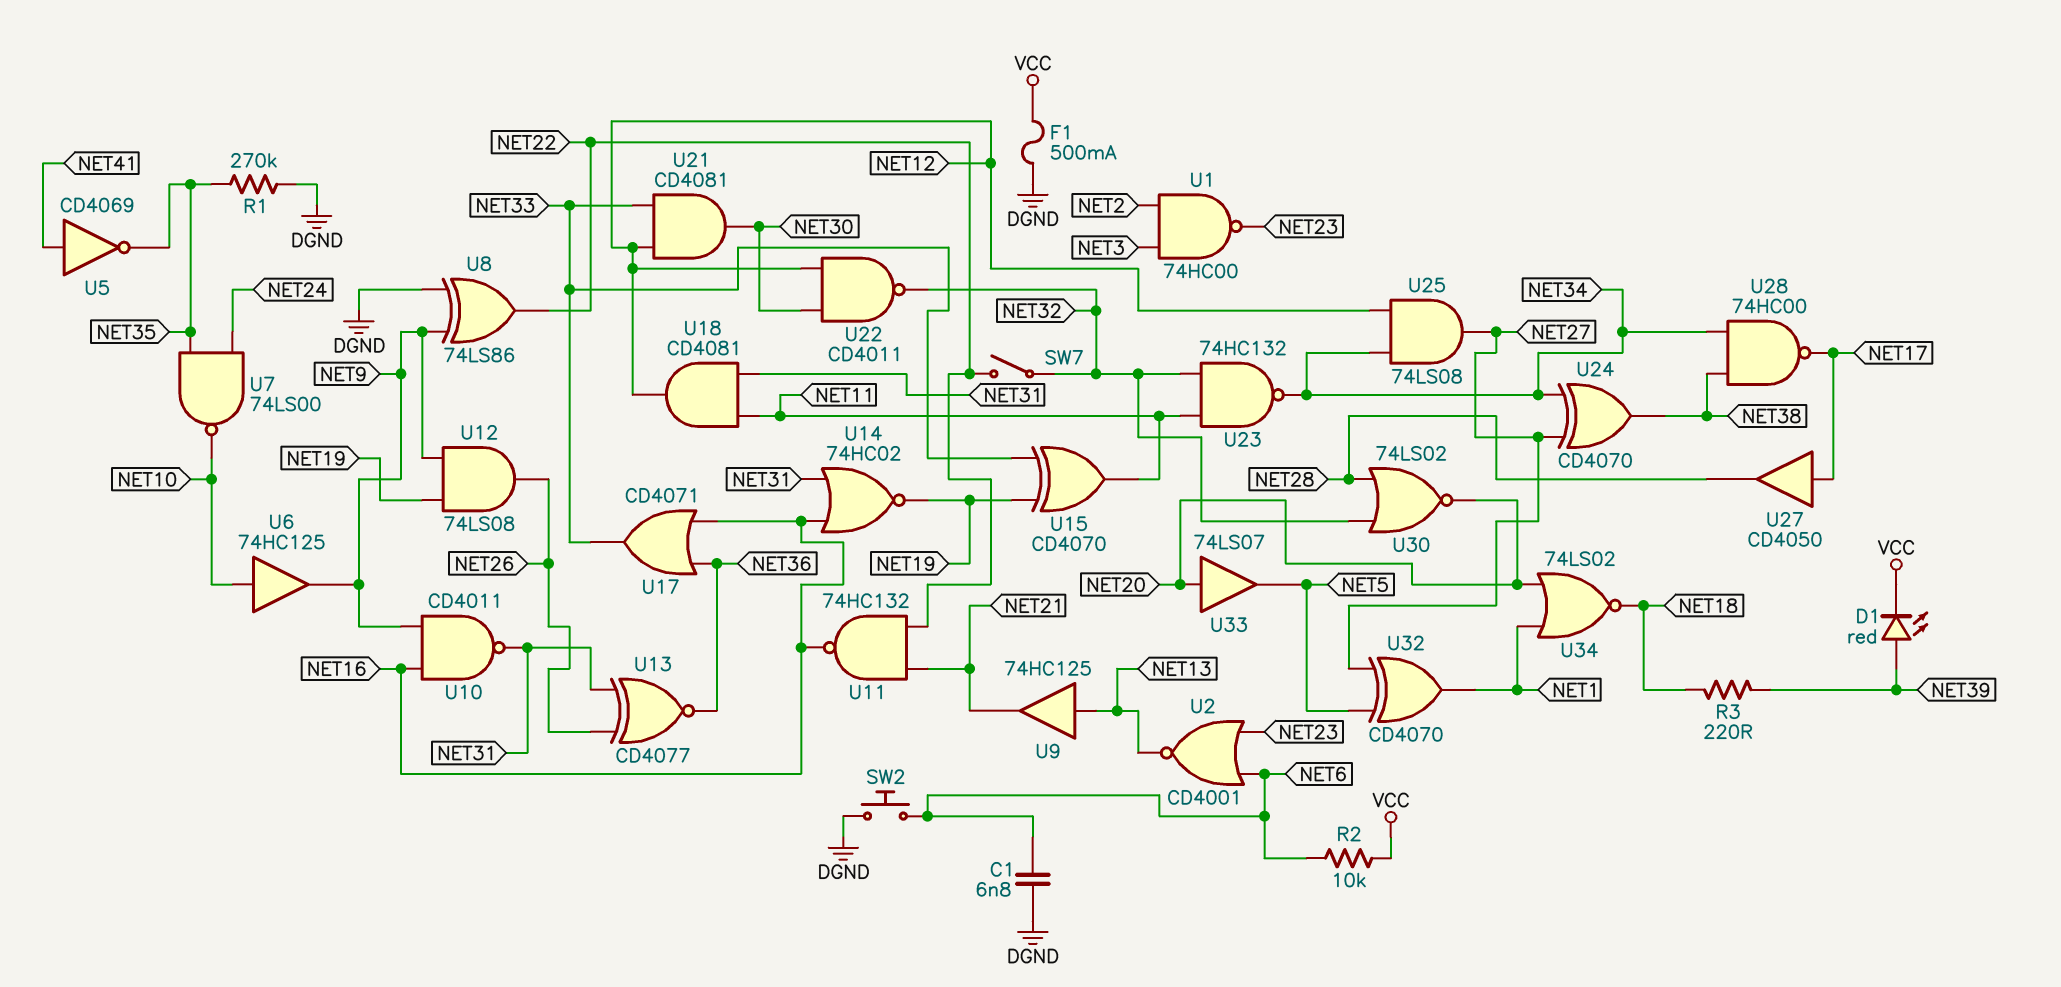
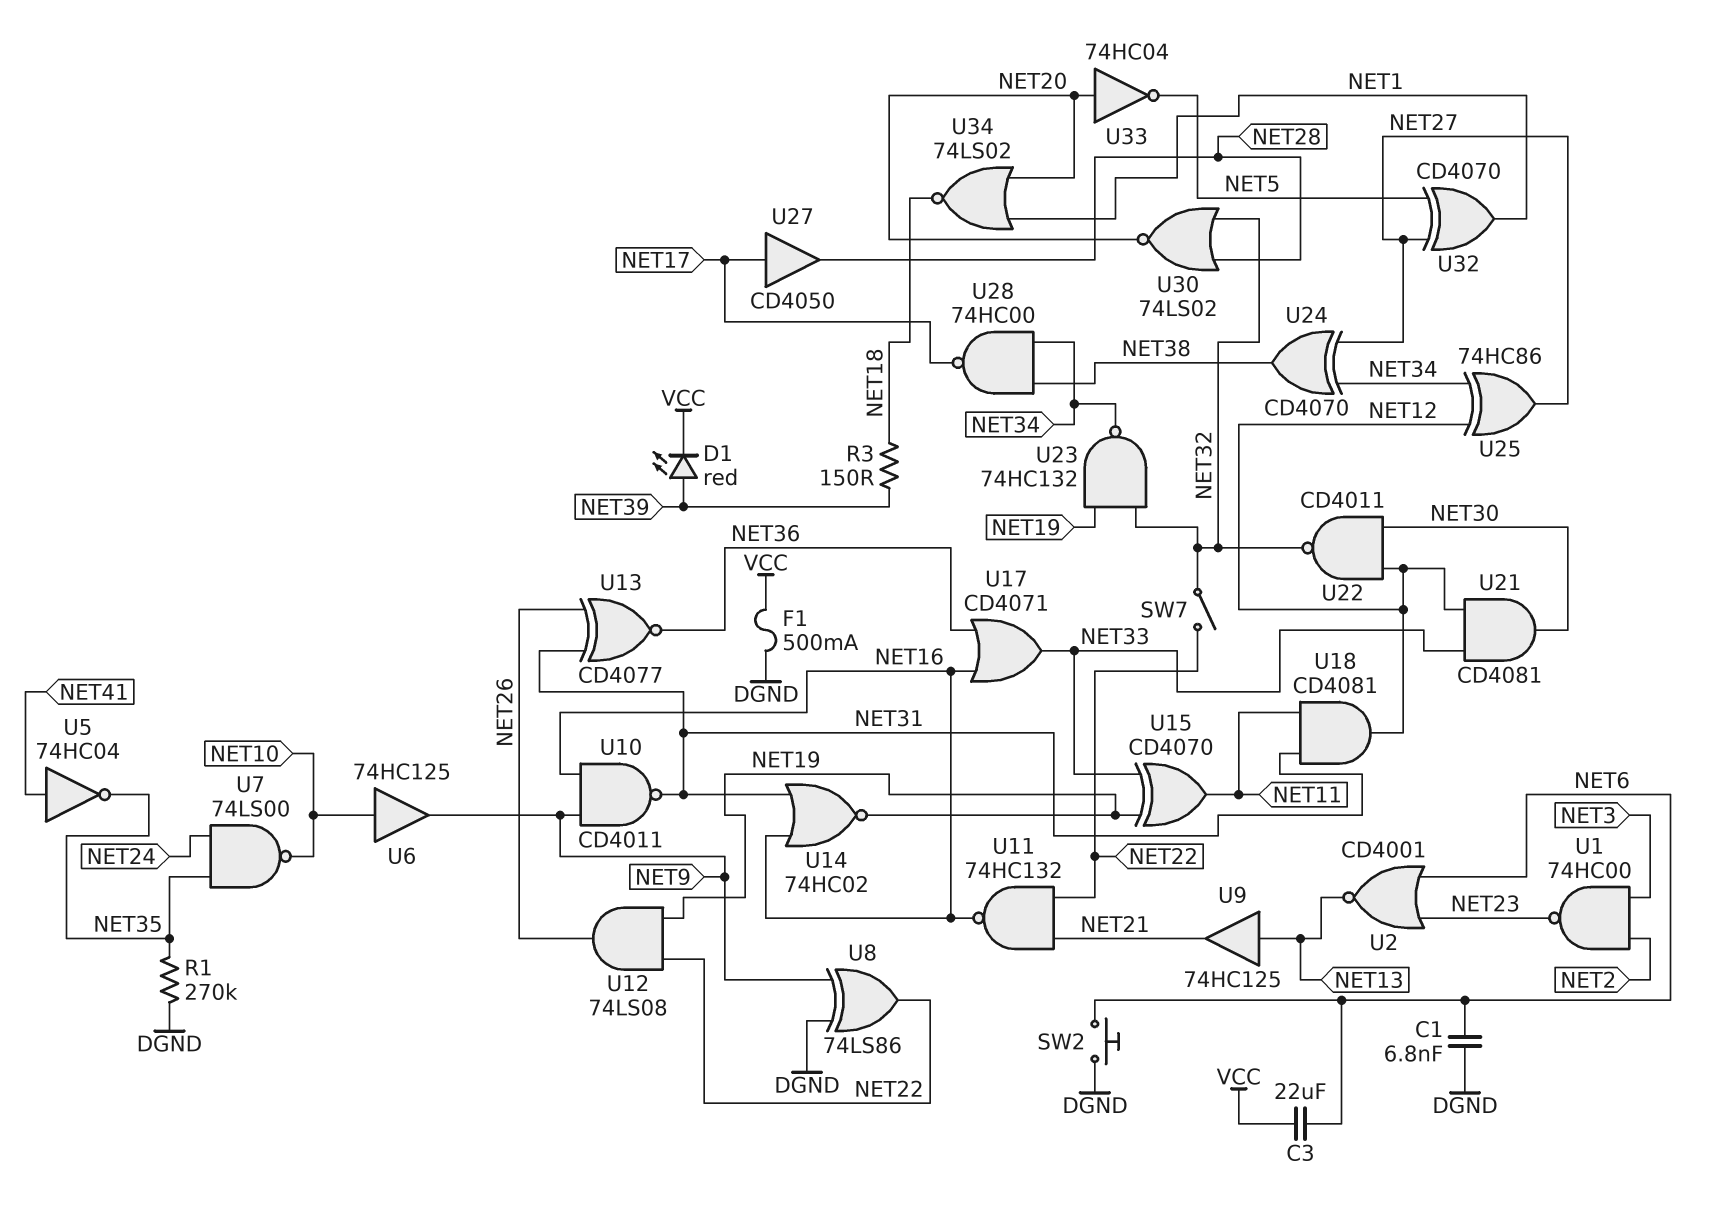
C3: none -> 22uF (NET6, VCC)
R2: 10k (NET6, VCC) -> none
R3: 220 (NET18, NET39) -> 150 (NET18, NET39)
U5: NOT CD4069 (in NET41, out NET35) -> NOT 74HC04 (in NET41, out NET35)
U12: AND 74LS08 (in NET9, in NET19, out NET26) -> AND 74LS08 (in NET19, in NET22, out NET26)
U23: NAND 74HC132 (in NET11, in NET32, out NET34) -> NAND 74HC132 (in NET19, in NET32, out NET34)
U25: AND 74LS08 (in NET12, in NET34, out NET27) -> XOR 74HC86 (in NET12, in NET34, out NET27)
U33: buffer 74LS07 (in NET20, out NET5) -> NOT 74HC04 (in NET20, out NET5)

